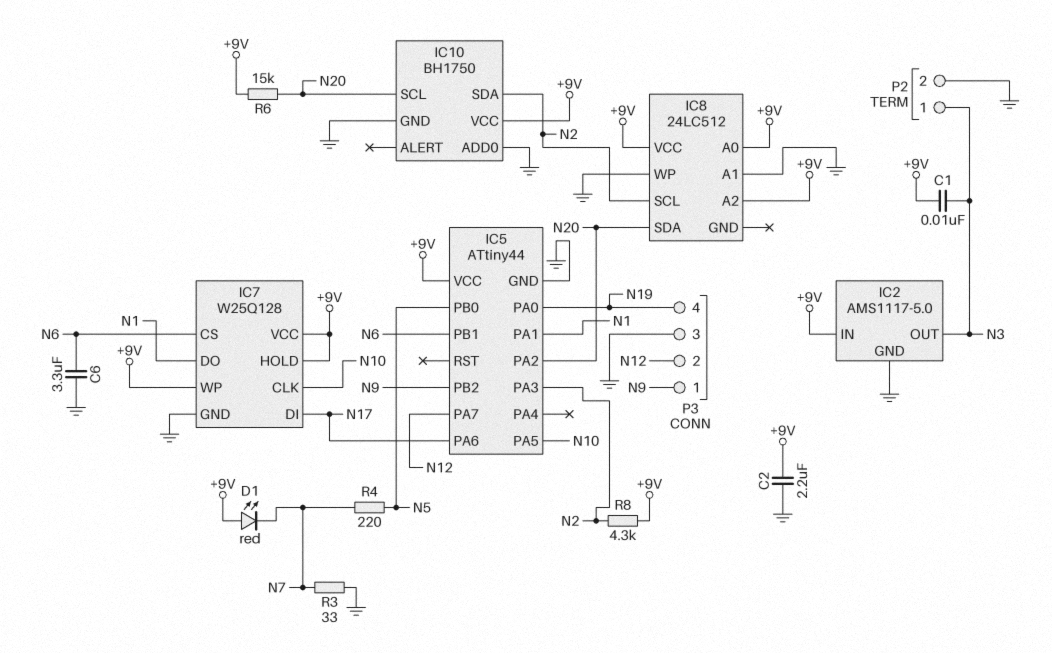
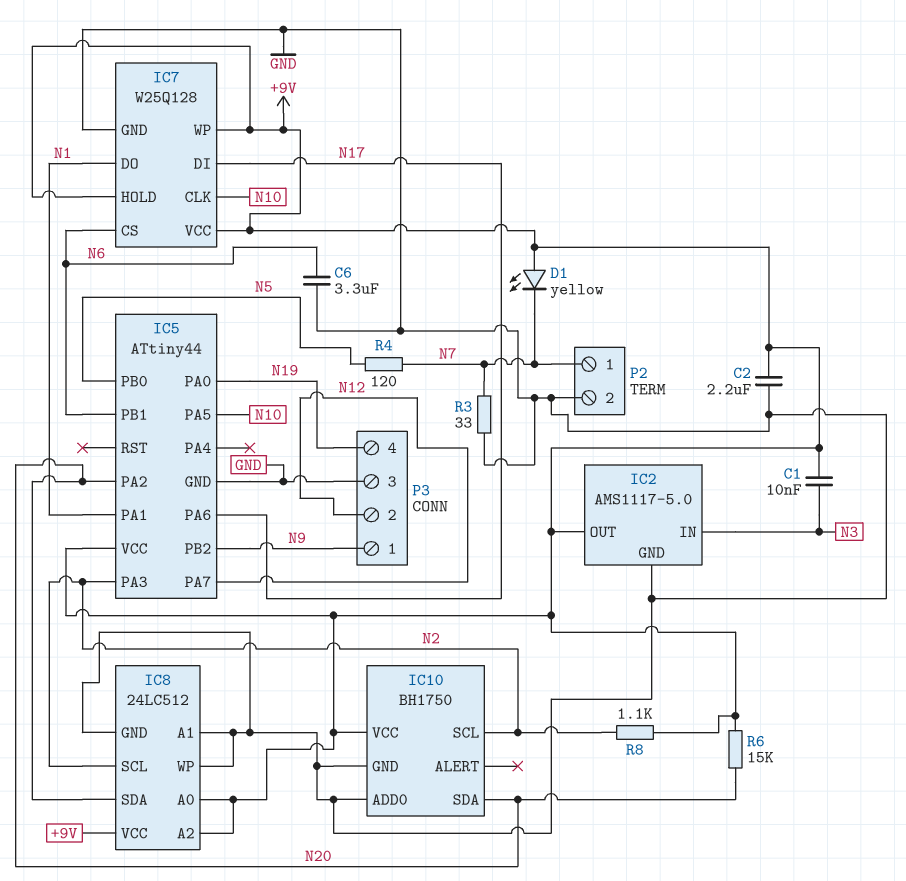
D1: LED red (A +9V, K N7) -> LED yellow (A +9V, K N7)
IC2 pin IN: +9V -> N3
IC2 pin OUT: N3 -> +9V
IC8 pin GND: none -> GND
IC10 pin SCL: N20 -> N2
IC10 pin SDA: N2 -> N20
P2 pin 1: N3 -> N7
R4: 220 (N5, N7) -> 120 (N5, N7)
R8: 4.3k (+9V, N2) -> 1.1k (+9V, N2)

